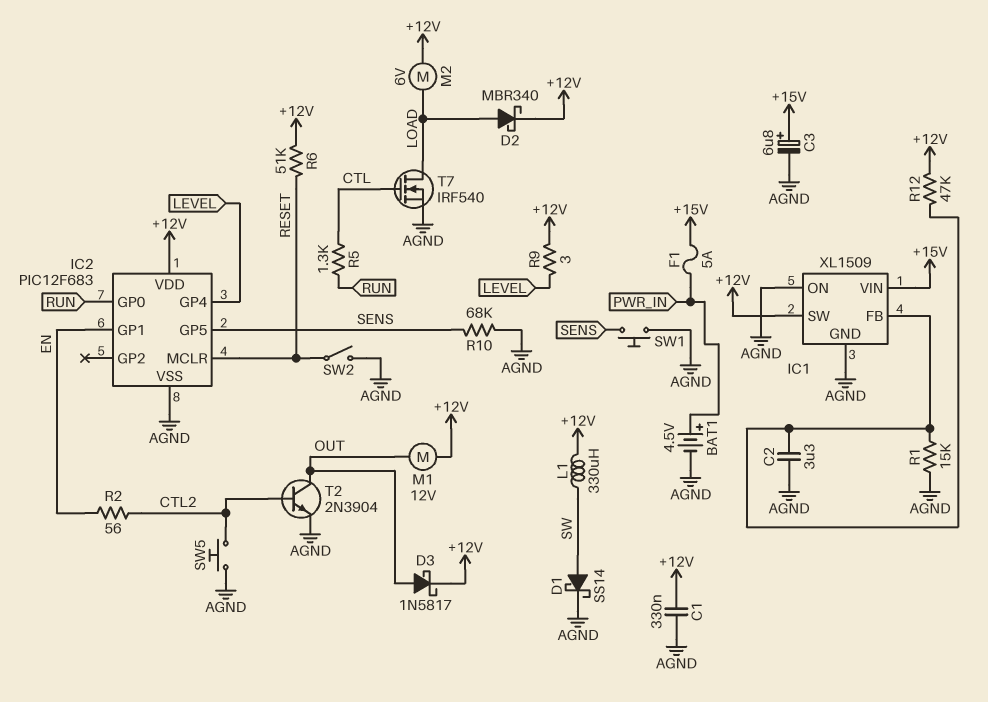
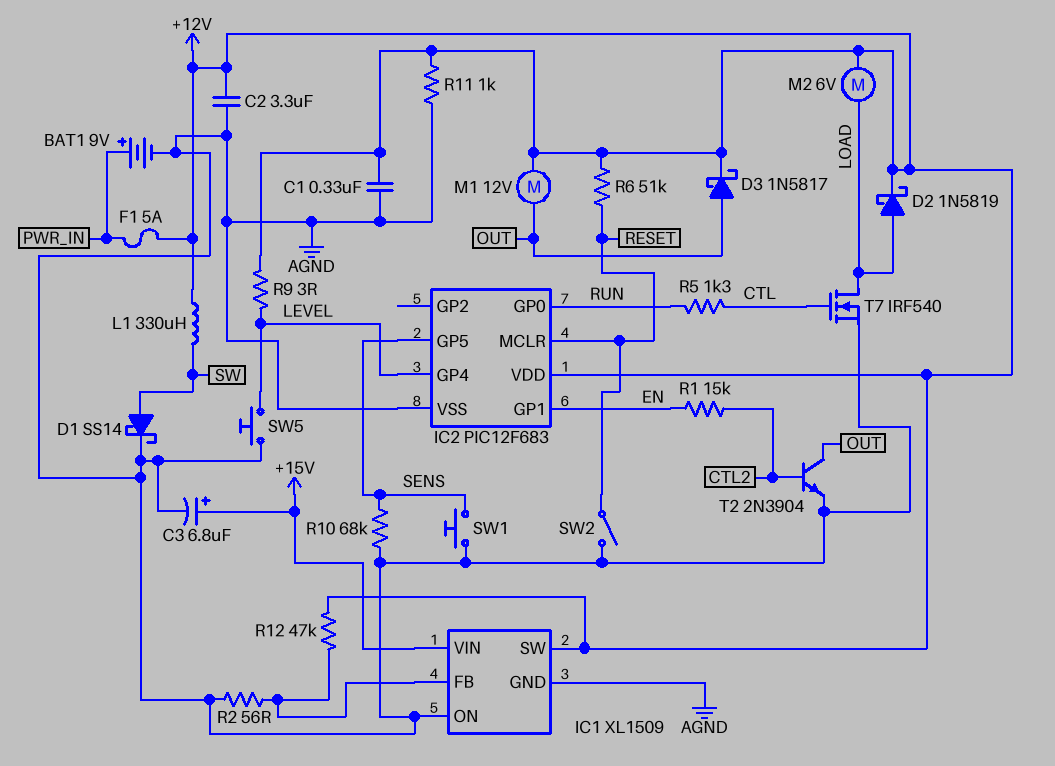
BAT1: 4.5V (plus PWR_IN, minus AGND) -> 9V (plus PWR_IN, minus AGND)
C2: 3.3uF (AGND, IC1/FB) -> 3.3uF (+12V, AGND)
D2: schottky MBR340 (A LOAD, K +12V) -> schottky 1N5819 (A LOAD, K +12V)
F1: 5A (+15V, PWR_IN) -> 5A (+12V, PWR_IN)
R1: 15k (AGND, IC1/FB) -> 15k (CTL2, EN)
R2: 56 (CTL2, EN) -> 56 (AGND, IC1/FB)
R11: none -> 1k (+12V, AGND)
SW5: button (AGND, CTL2) -> button (AGND, LEVEL)

